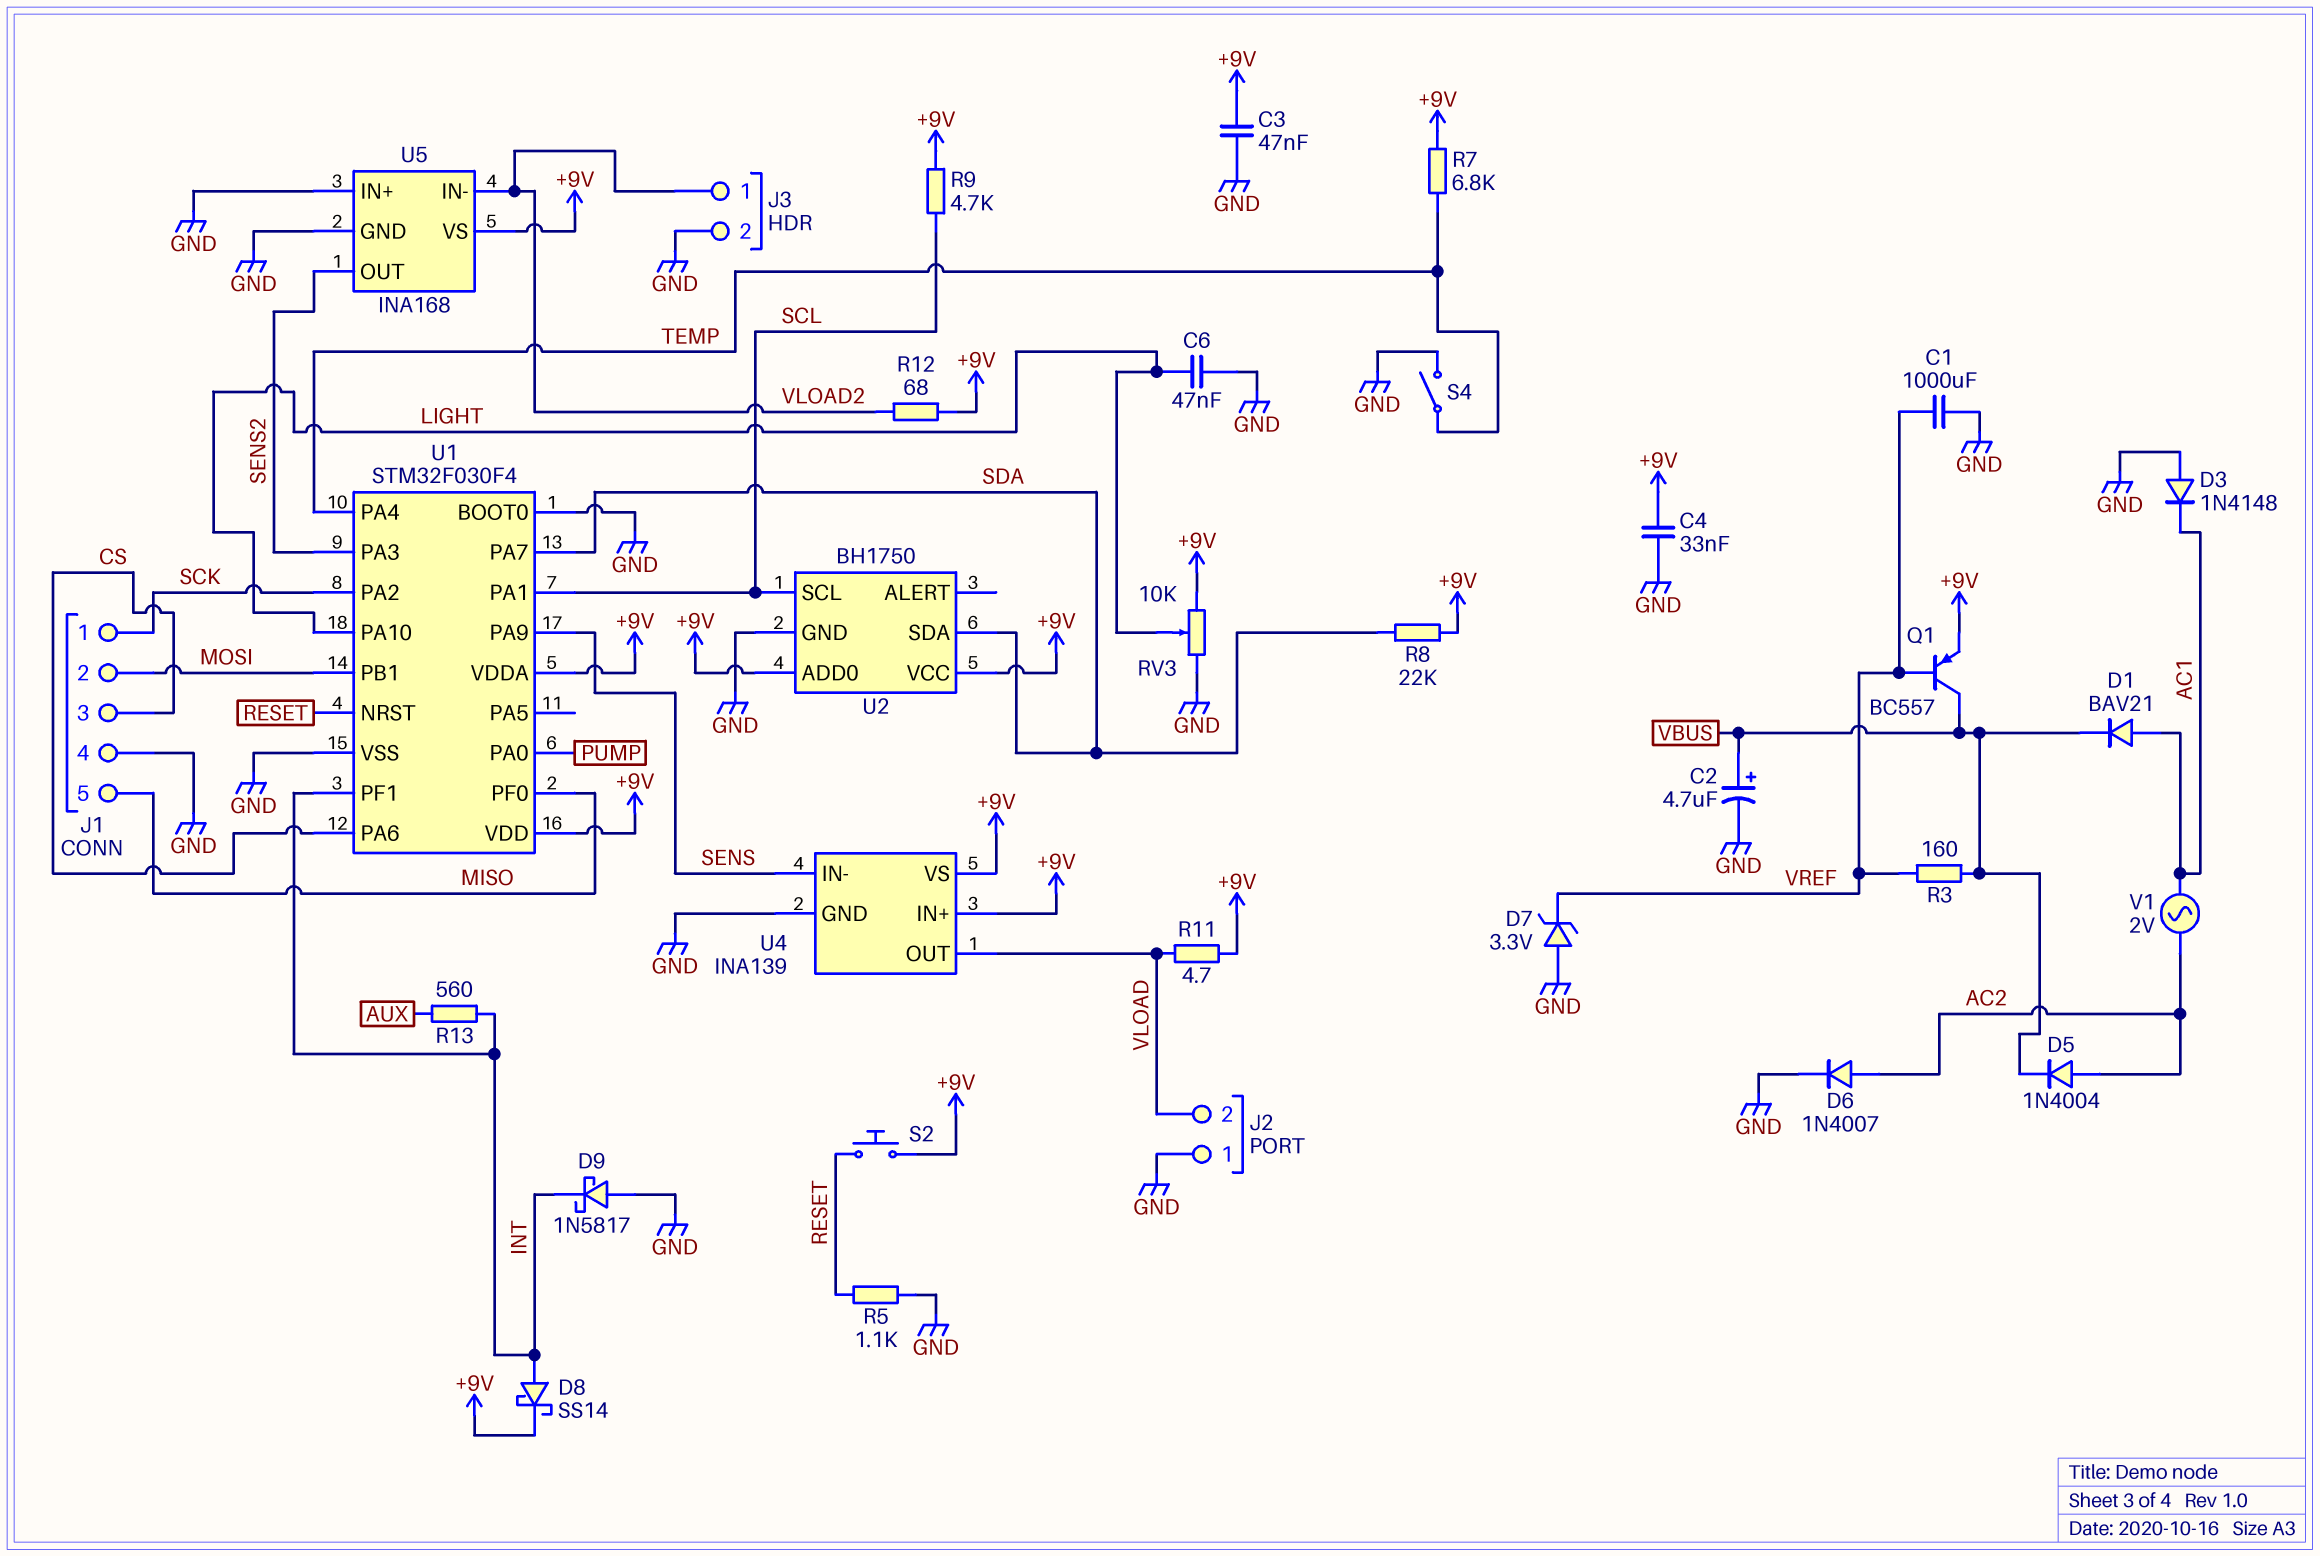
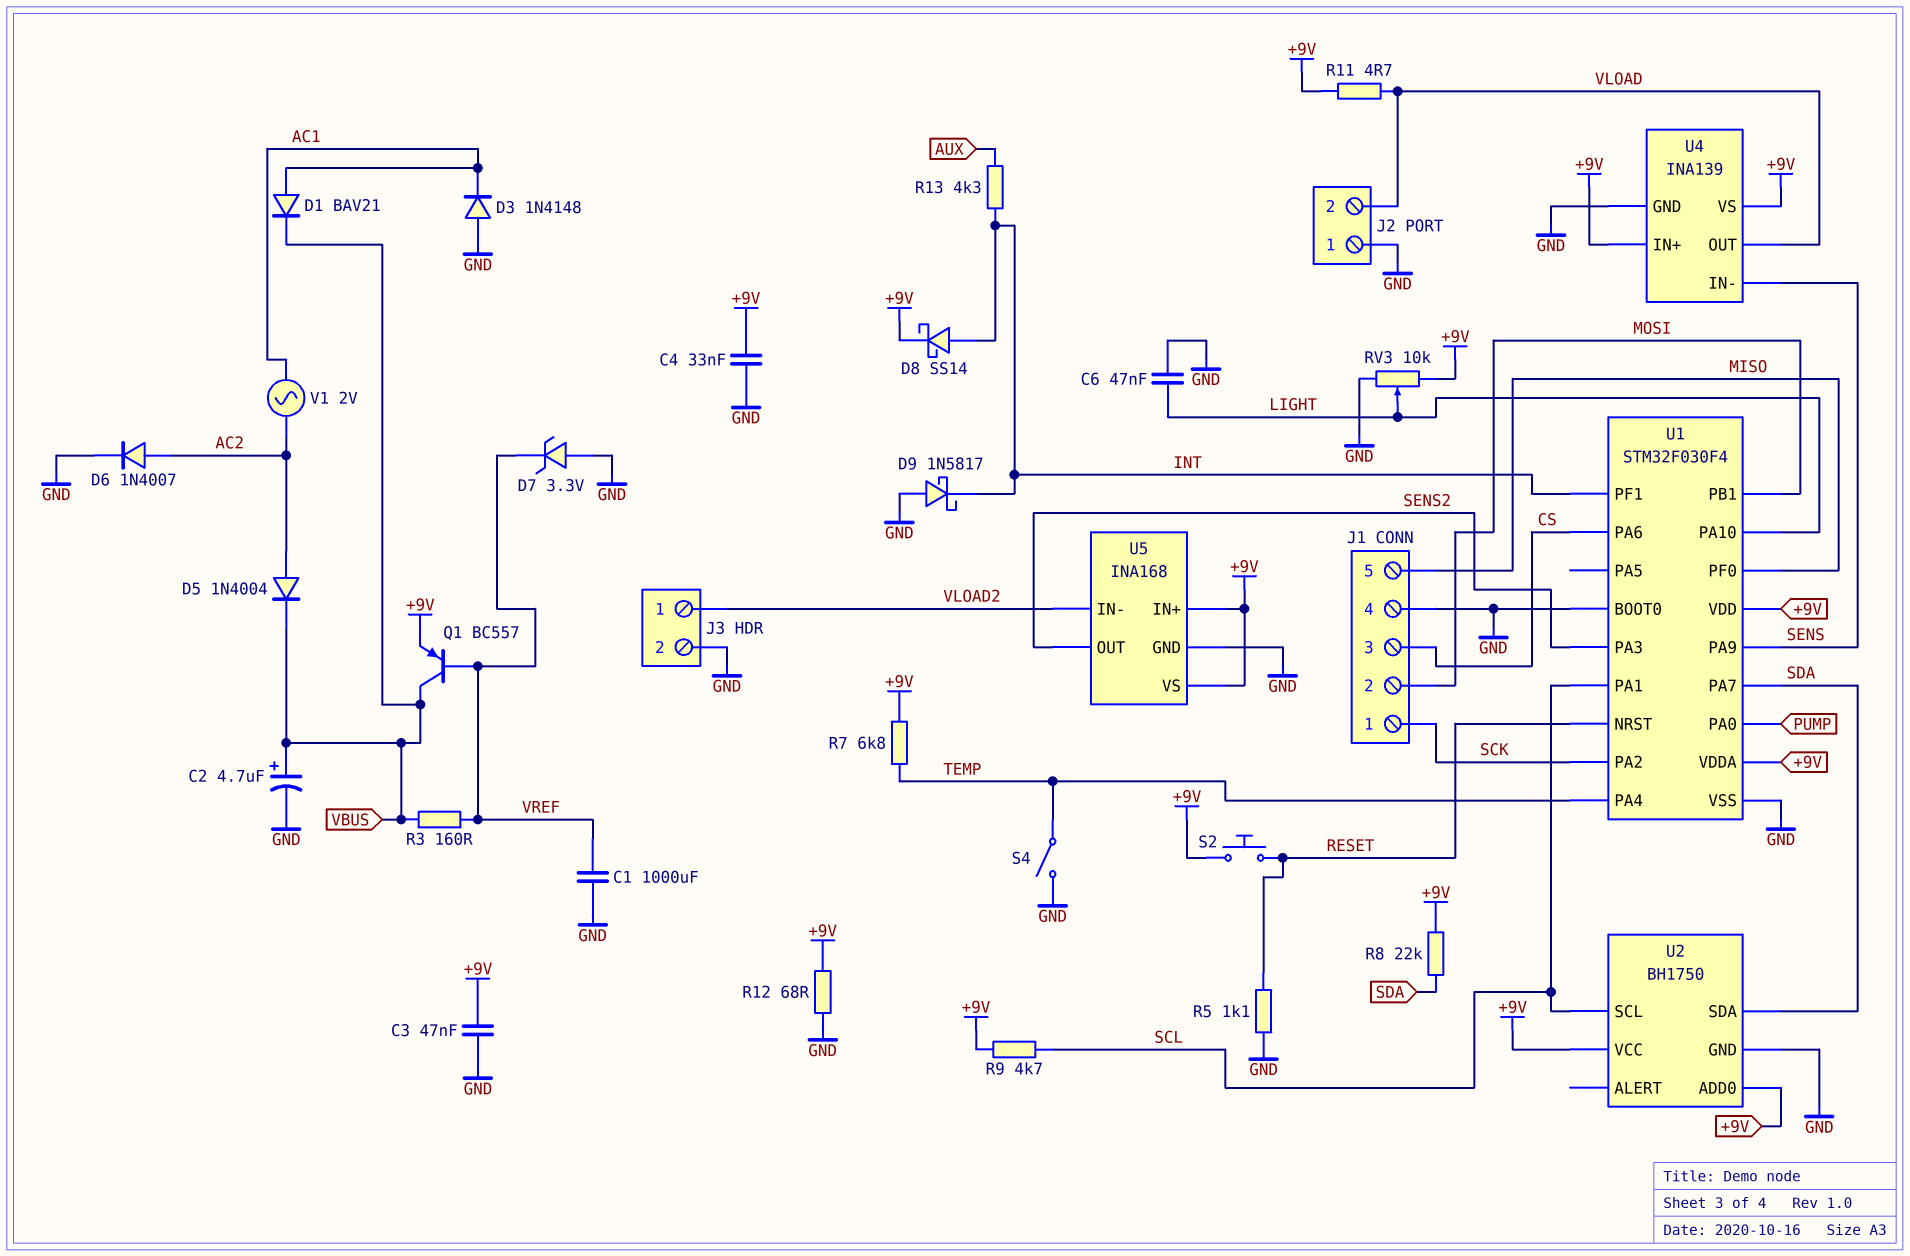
R12: 68 (+9V, VLOAD2) -> 68 (+9V, GND)
R13: 560 (AUX, INT) -> 4.3k (AUX, INT)
U5 pin IN+: GND -> +9V

